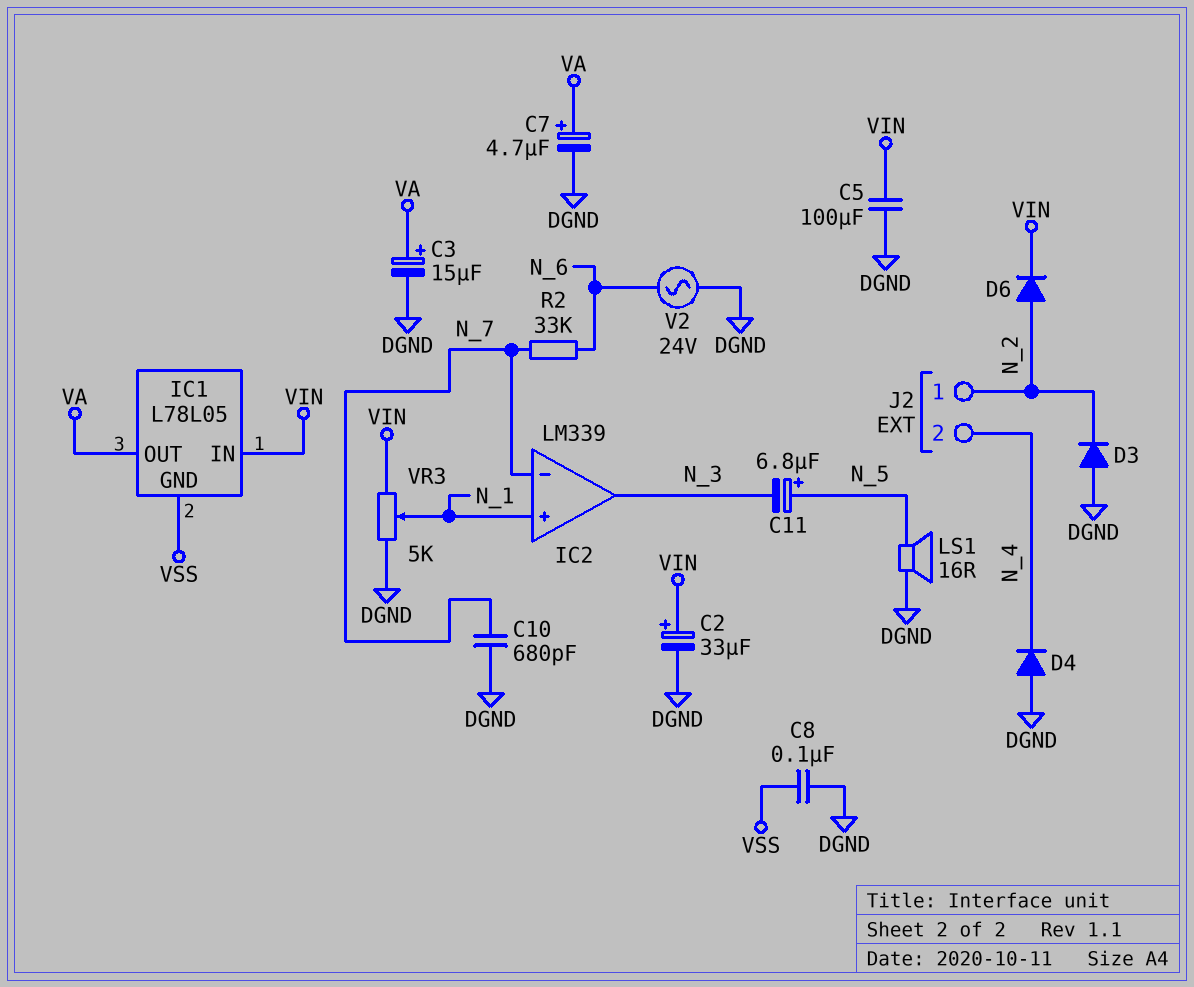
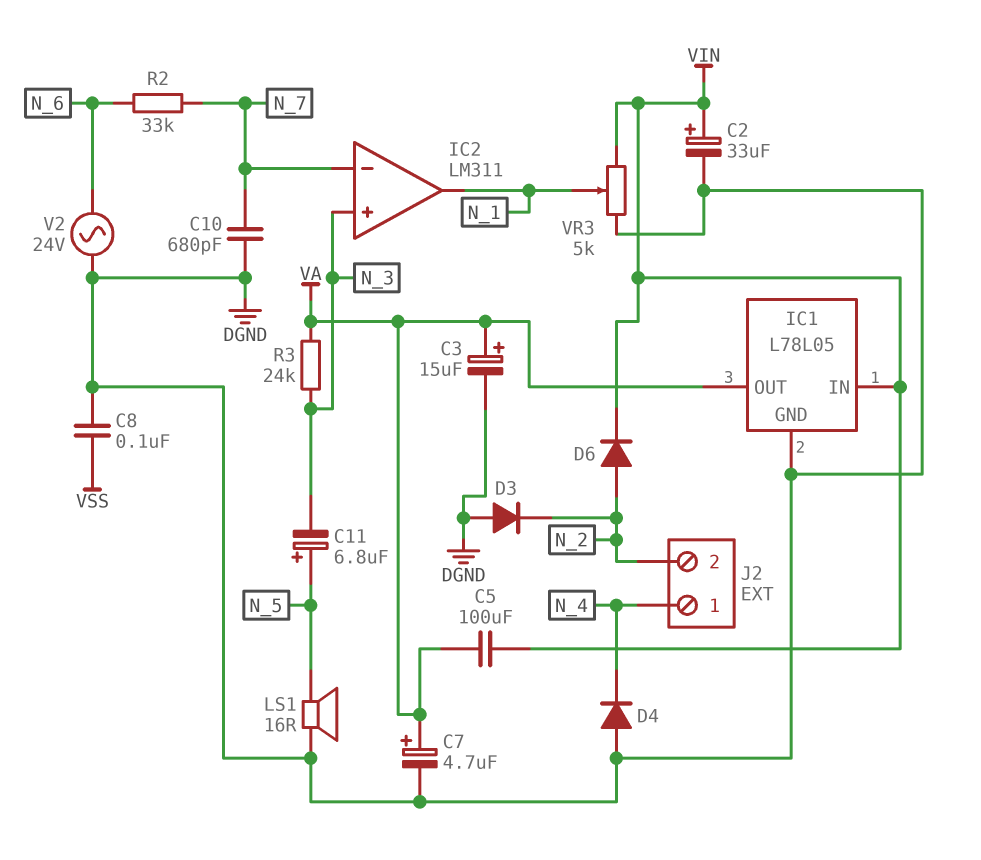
C5: 100uF (DGND, VIN) -> 100uF (VA, VIN)
IC1 pin GND: VSS -> DGND
IC2: LM339 -> LM311
IC2 pin in+: N_1 -> N_3
IC2 pin out: N_3 -> N_1
J2 pin 1: N_2 -> N_4
J2 pin 2: N_4 -> N_2
R3: none -> 24k (N_3, VA)

